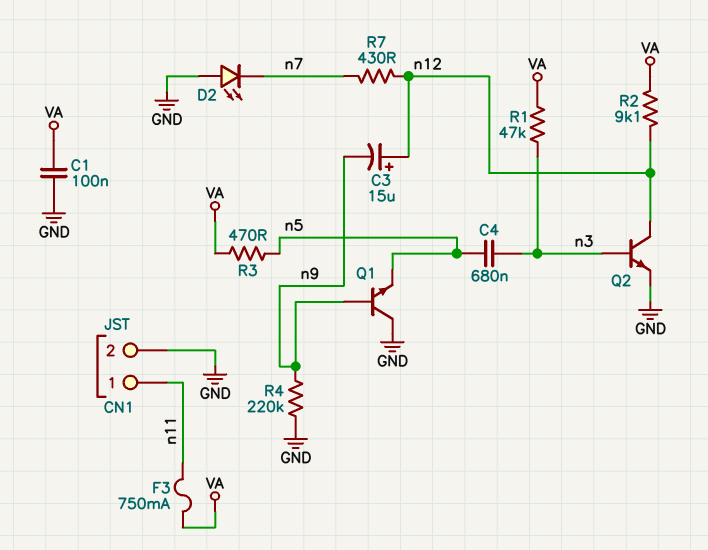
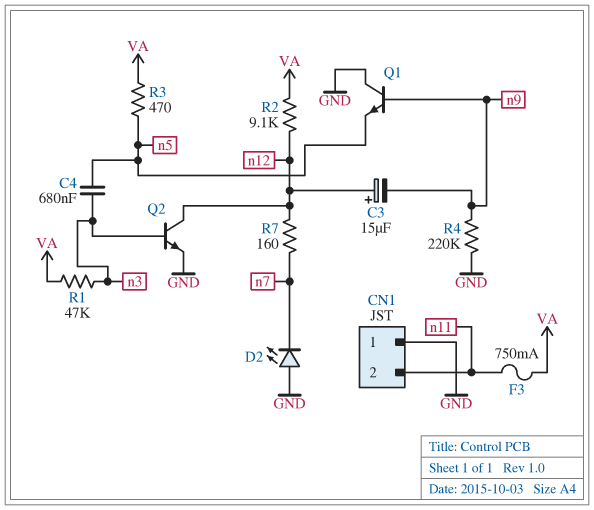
C1: 100nF (GND, VA) -> none
CN1 pin 1: n11 -> GND
CN1 pin 2: GND -> n11
R7: 430 (n7, n12) -> 160 (n7, n12)

